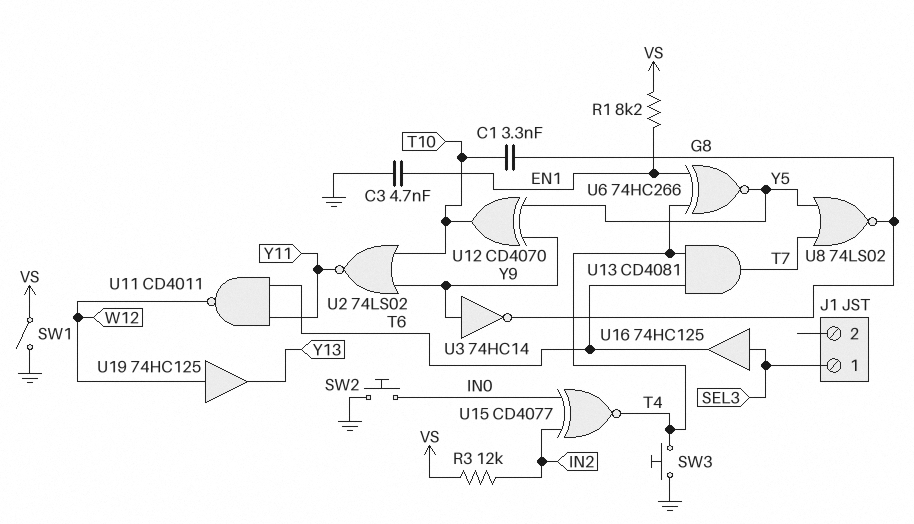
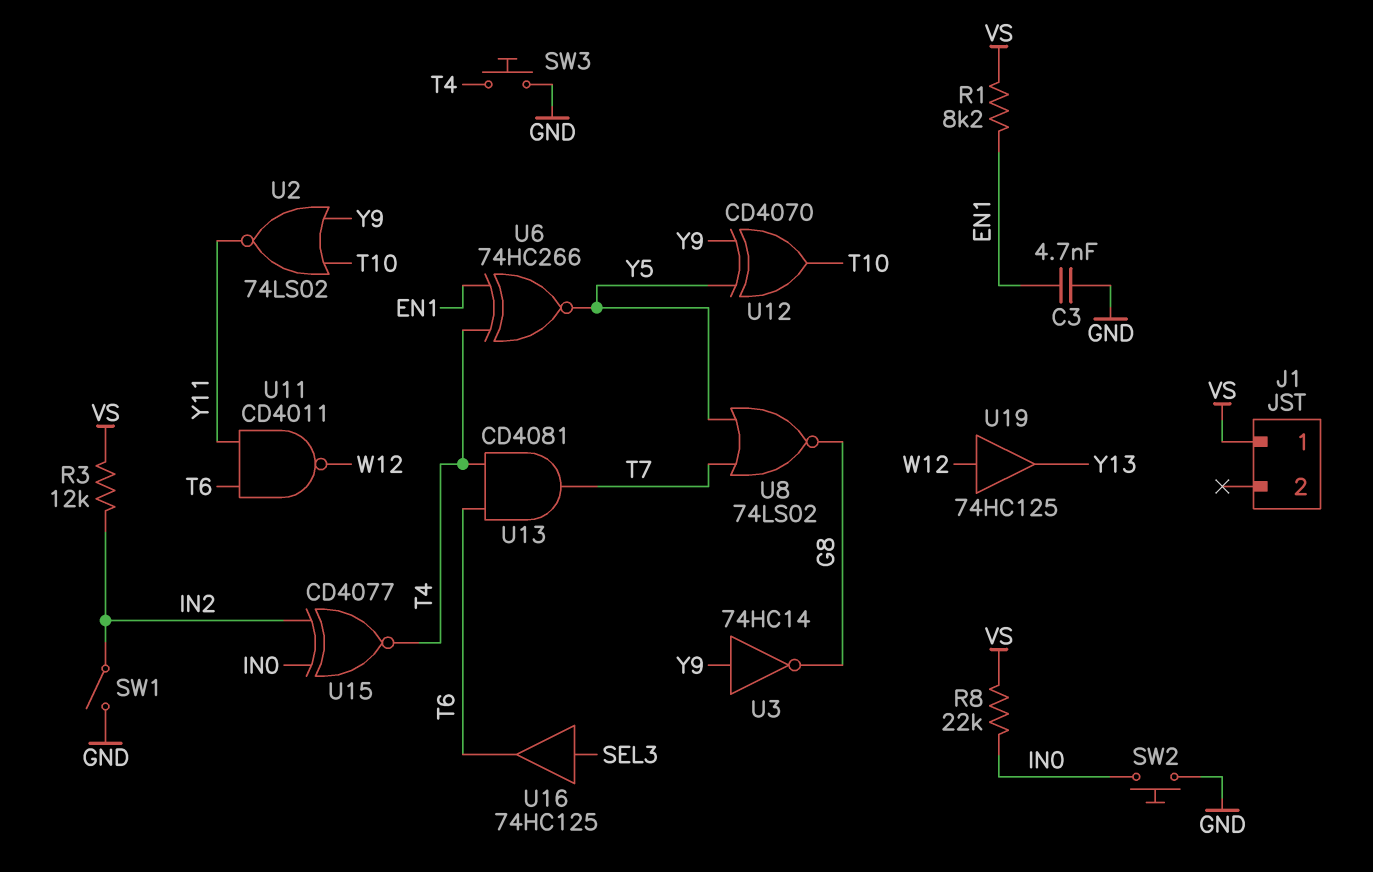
C1: 3.3nF (G8, T10) -> none
J1 pin 1: SEL3 -> VS
R8: none -> 22k (IN0, VS)
SW1: switch (GND, VS) -> switch (GND, IN2)

